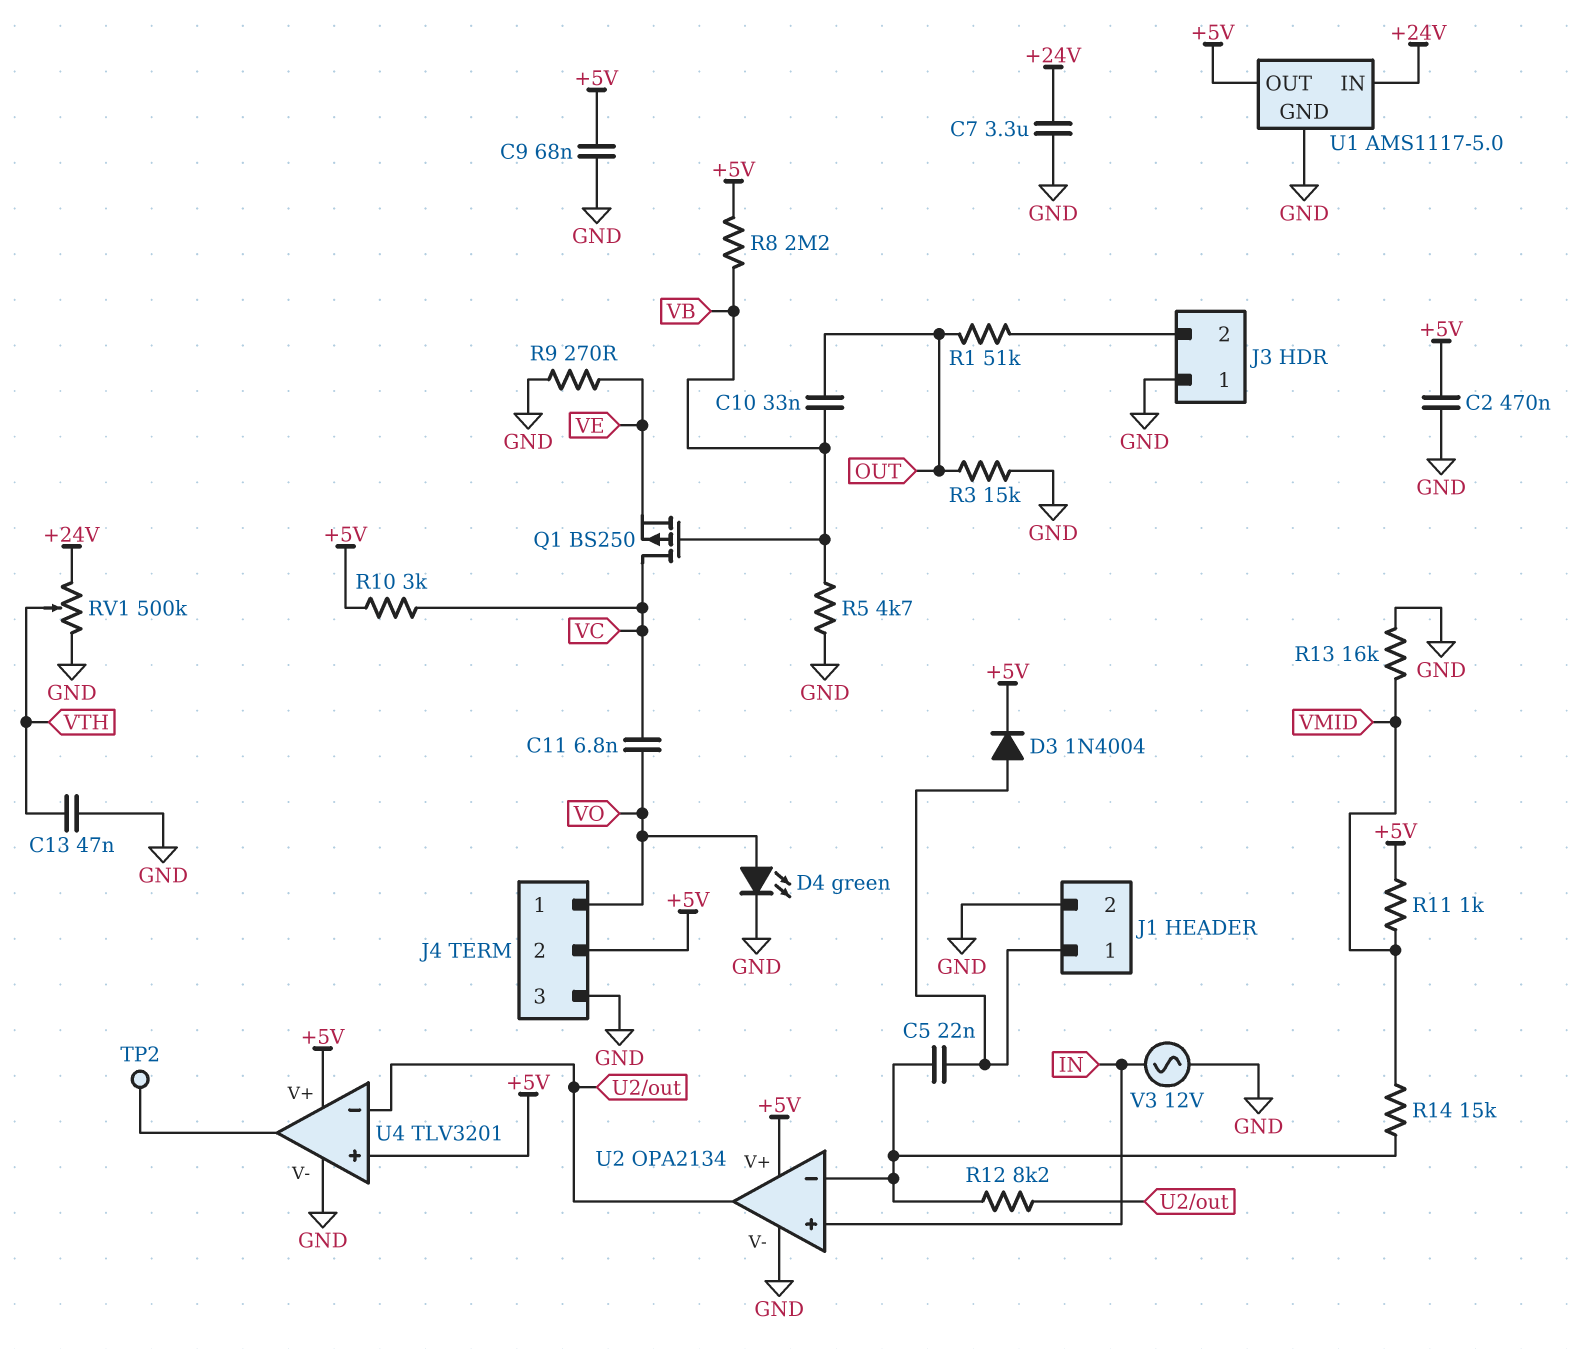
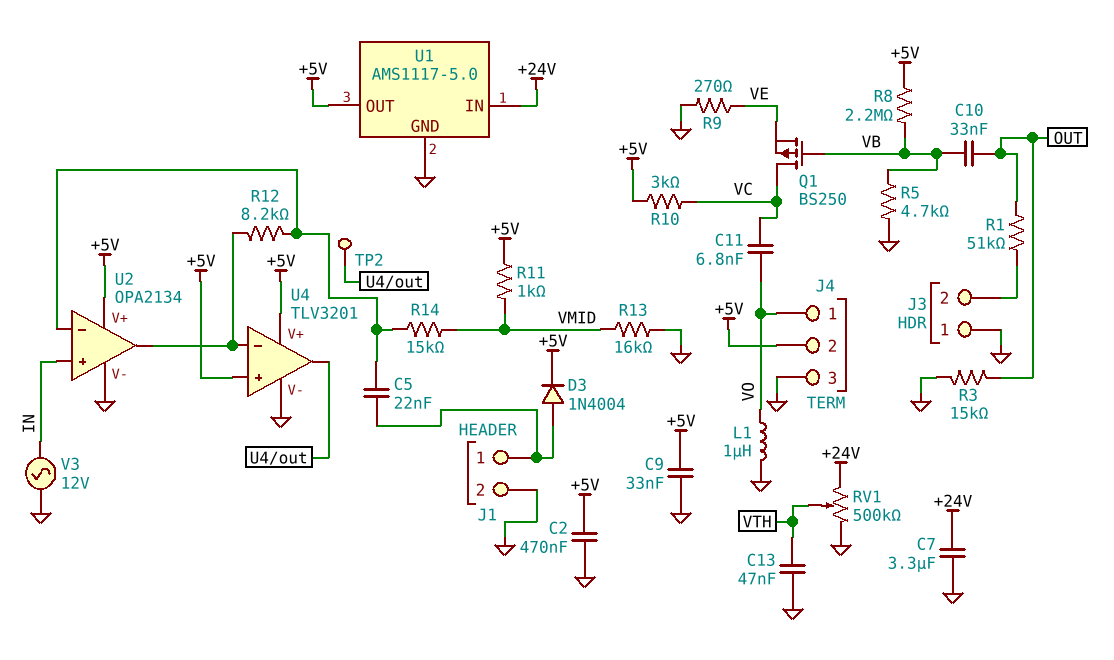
C9: 68nF (+5V, GND) -> 33nF (+5V, GND)
D4: LED green (A VO, K GND) -> none
L1: none -> 1uH (GND, VO)

